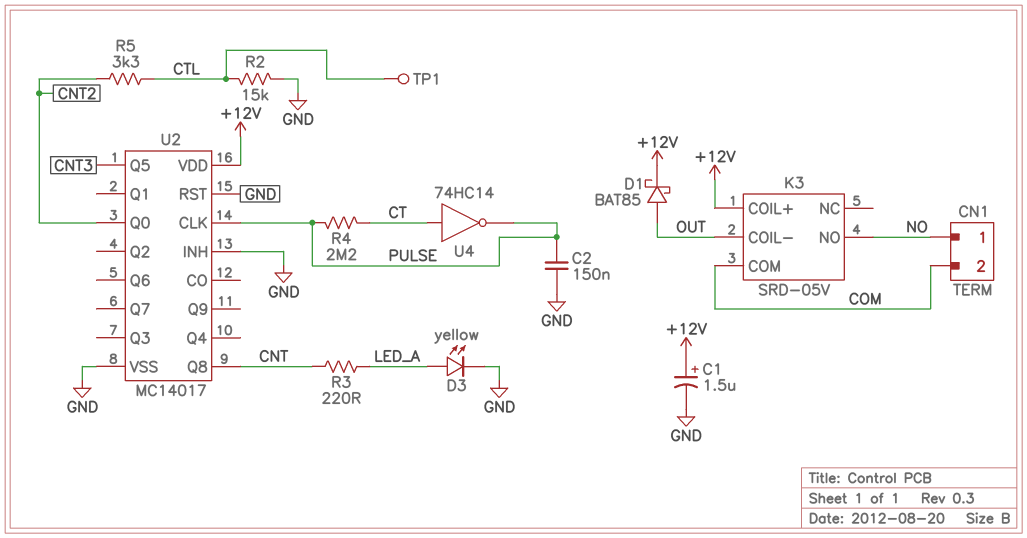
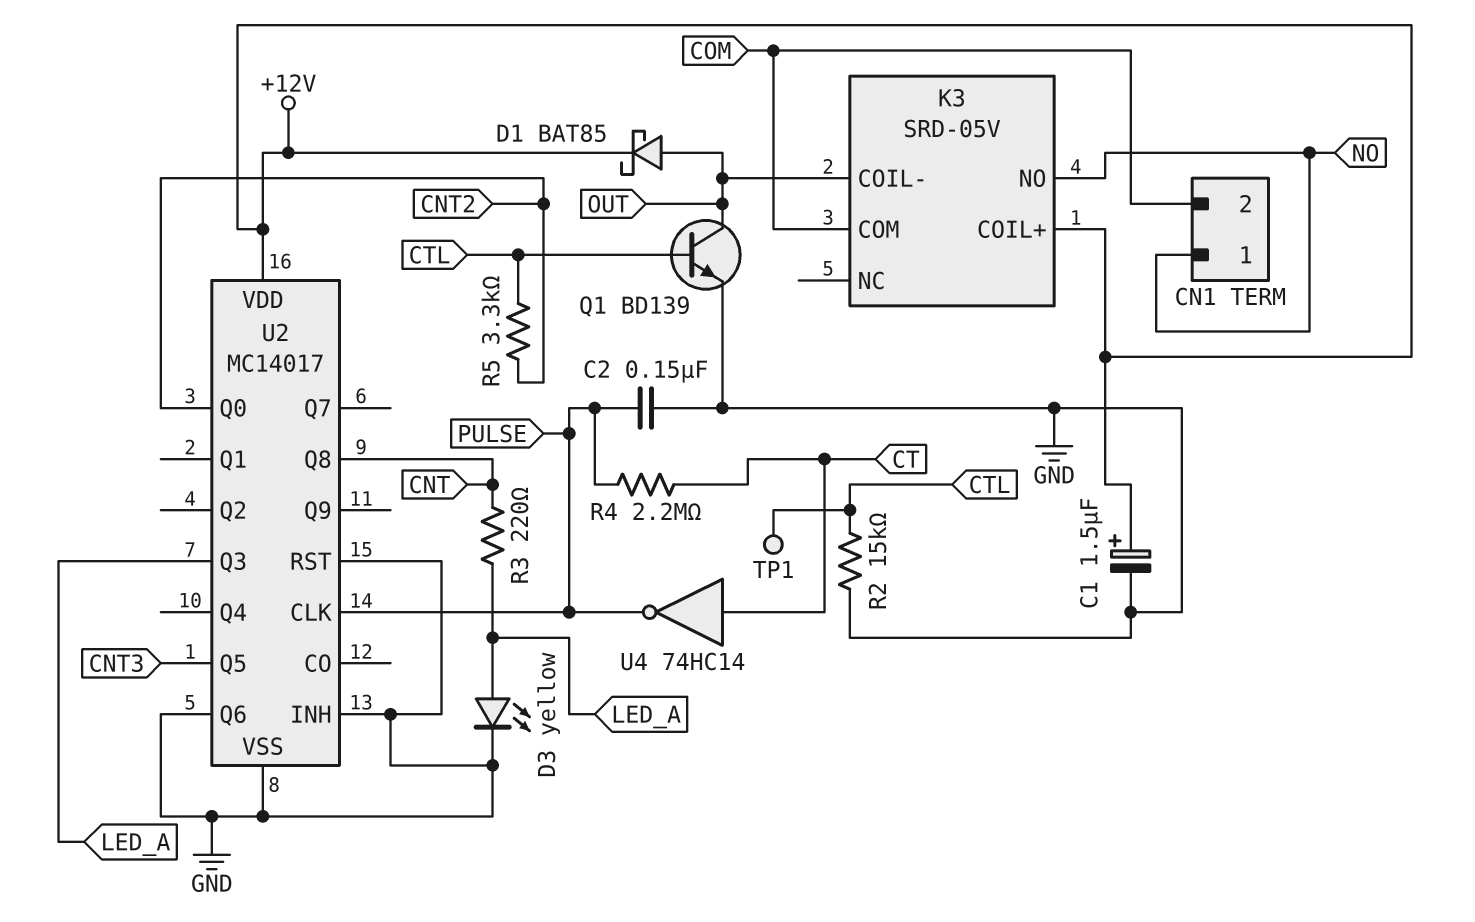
Q1: none -> NPN BD139 (B CTL, C OUT, E GND)
U2 pin Q3: none -> LED_A
U2 pin Q6: none -> GND

